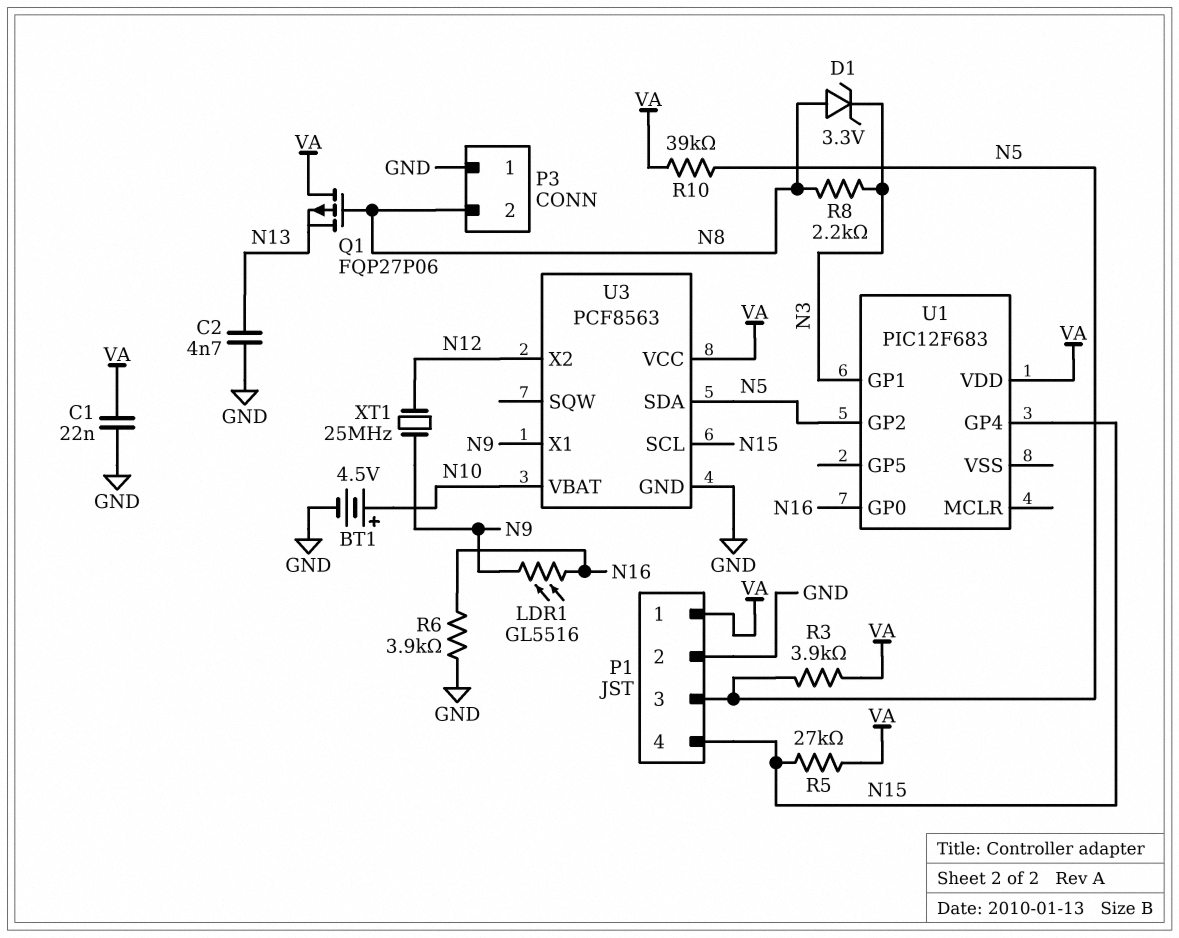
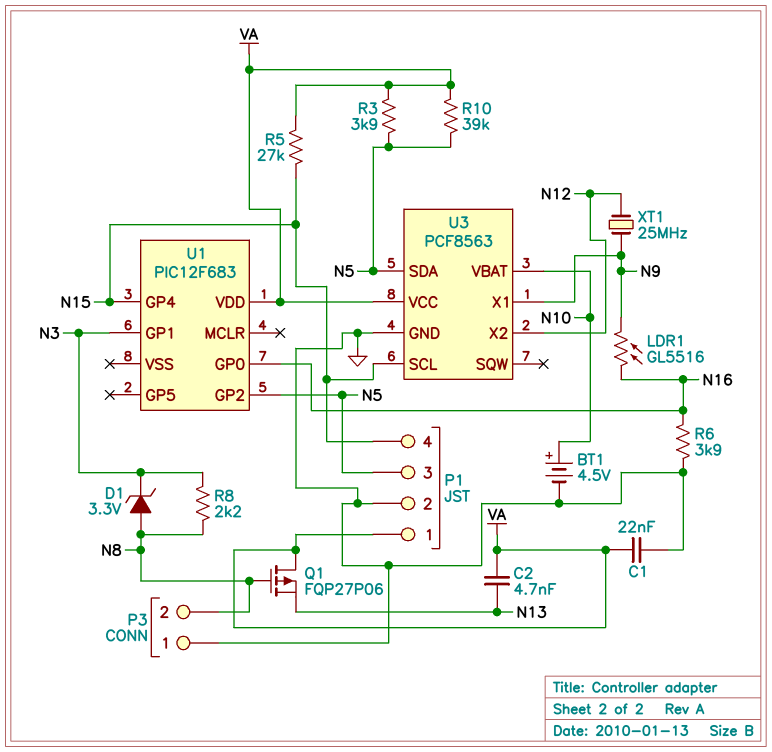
C2: 4.7nF (GND, N13) -> 4.7nF (N13, VA)

